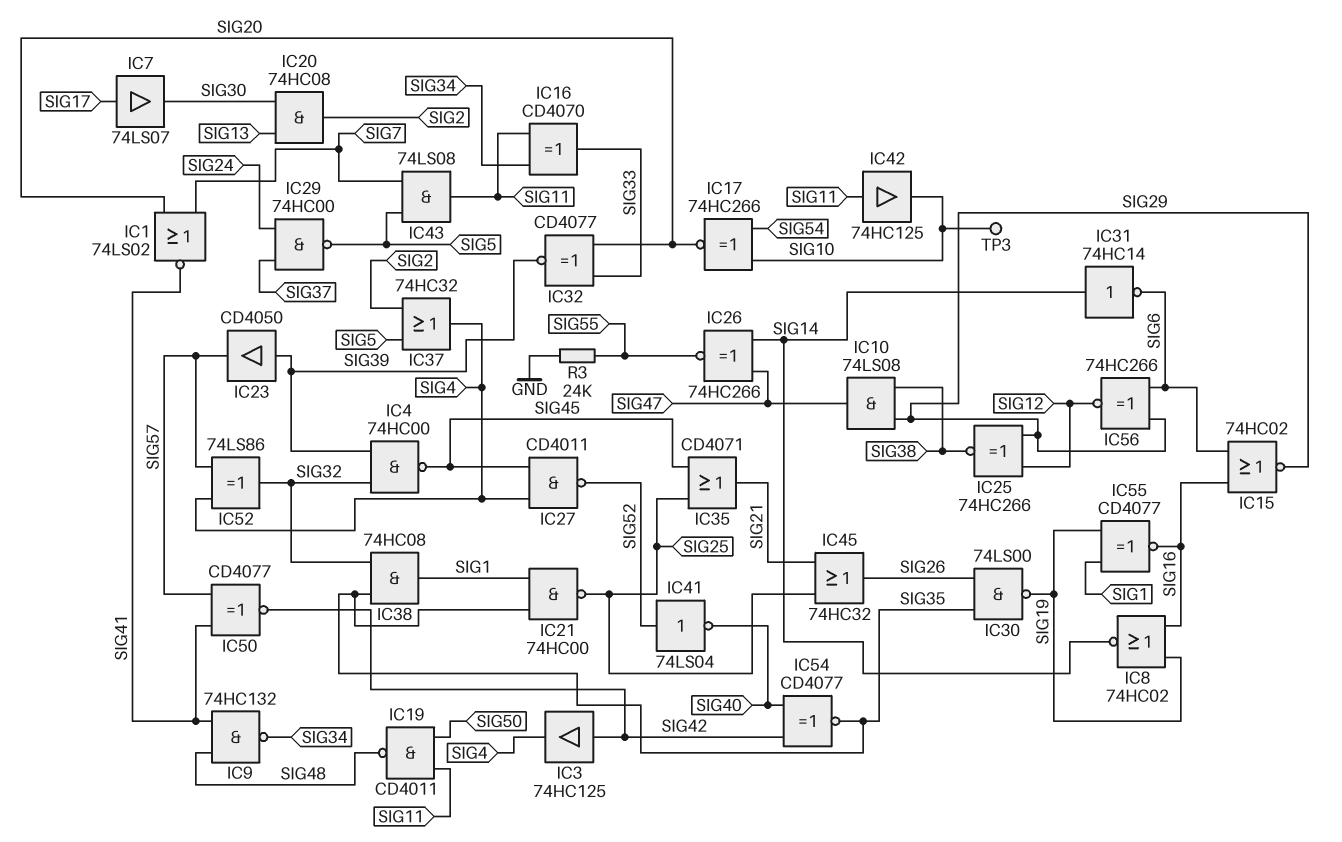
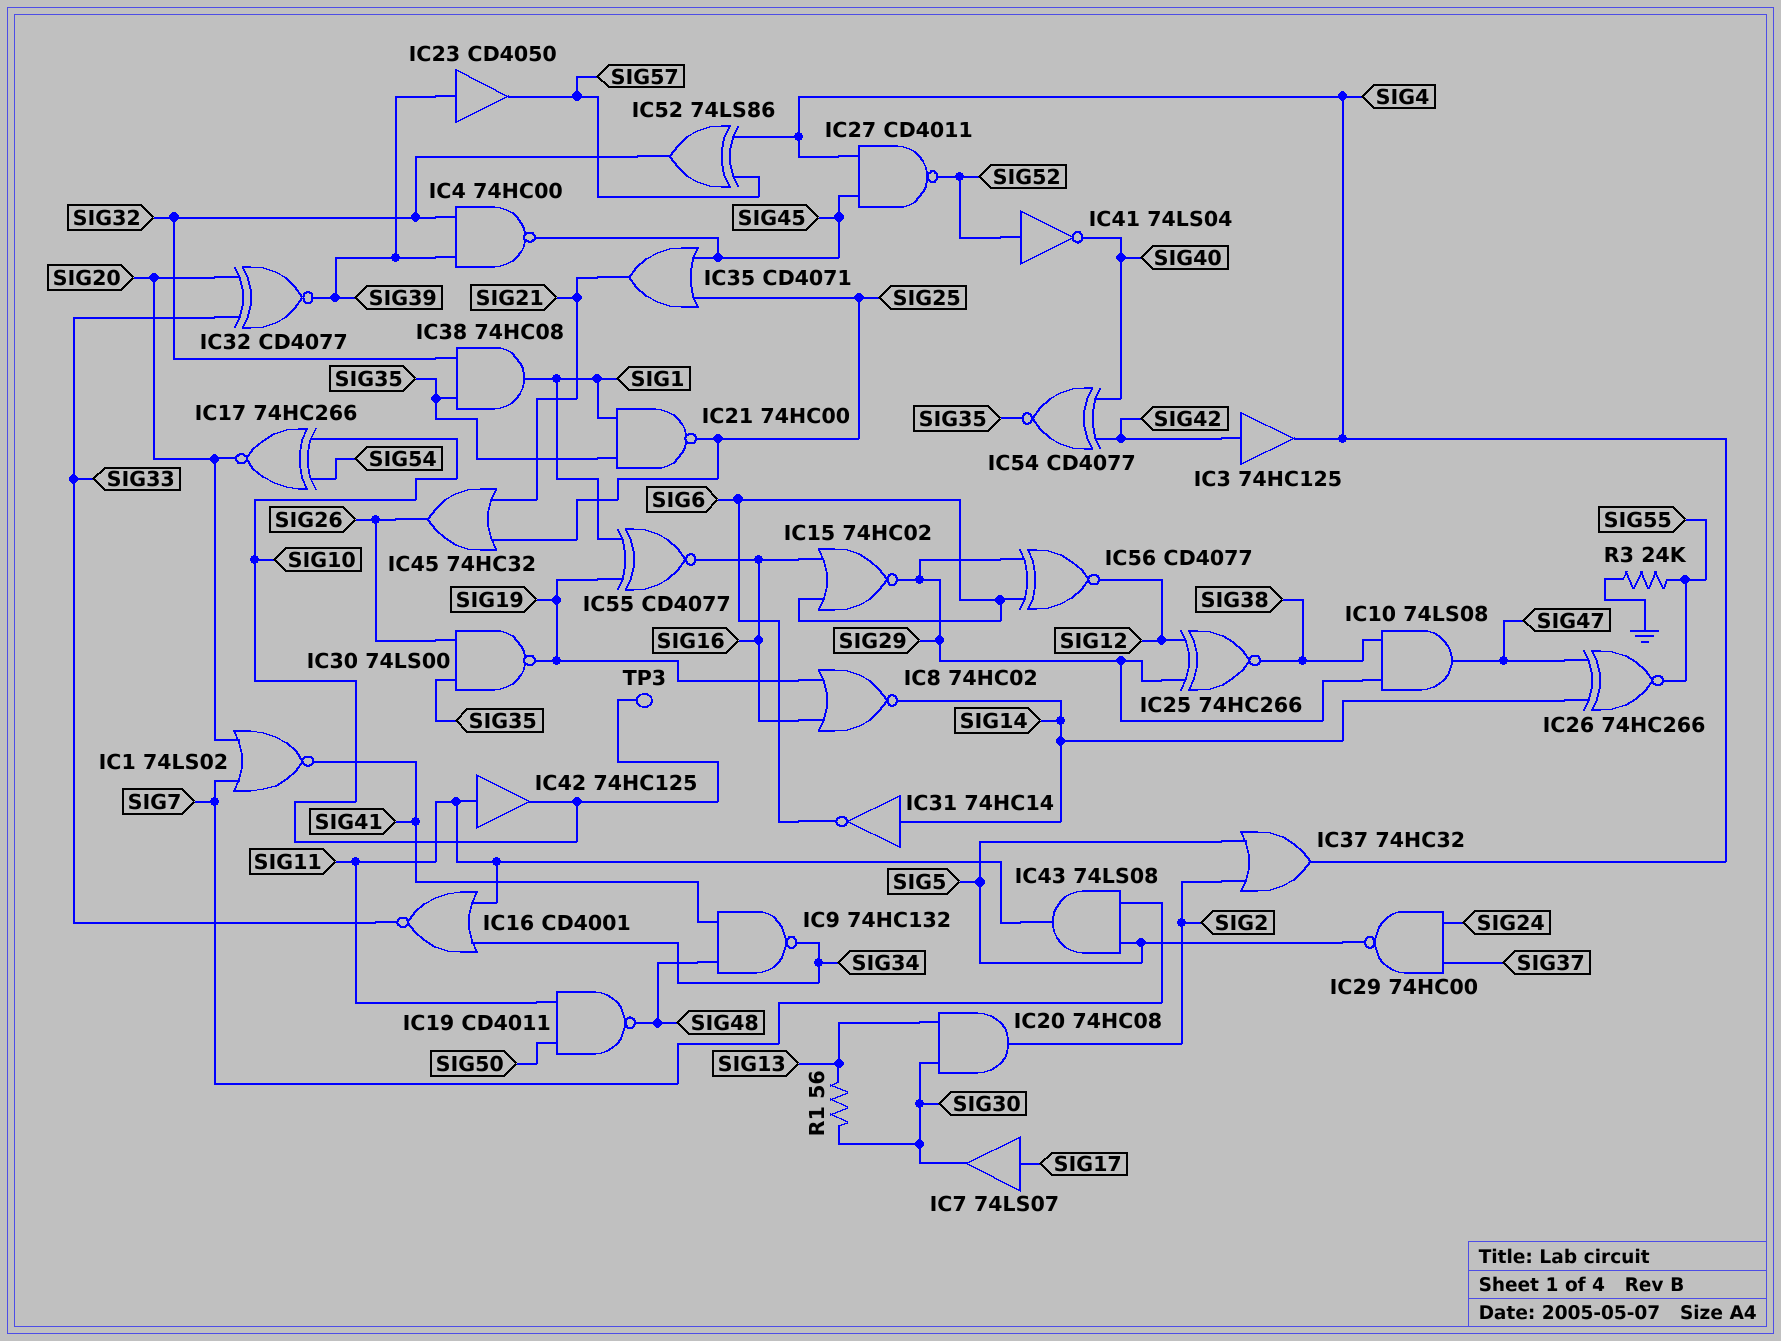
IC16: XOR CD4070 (in SIG11, in SIG34, out SIG33) -> NOR CD4001 (in SIG11, in SIG34, out SIG33)
IC50: XNOR CD4077 (in SIG41, in SIG57, out SIG42) -> none
IC56: XNOR 74HC266 (in SIG6, in SIG29, out SIG12) -> XNOR CD4077 (in SIG6, in SIG29, out SIG12)
R1: none -> 56 (SIG13, SIG30)

